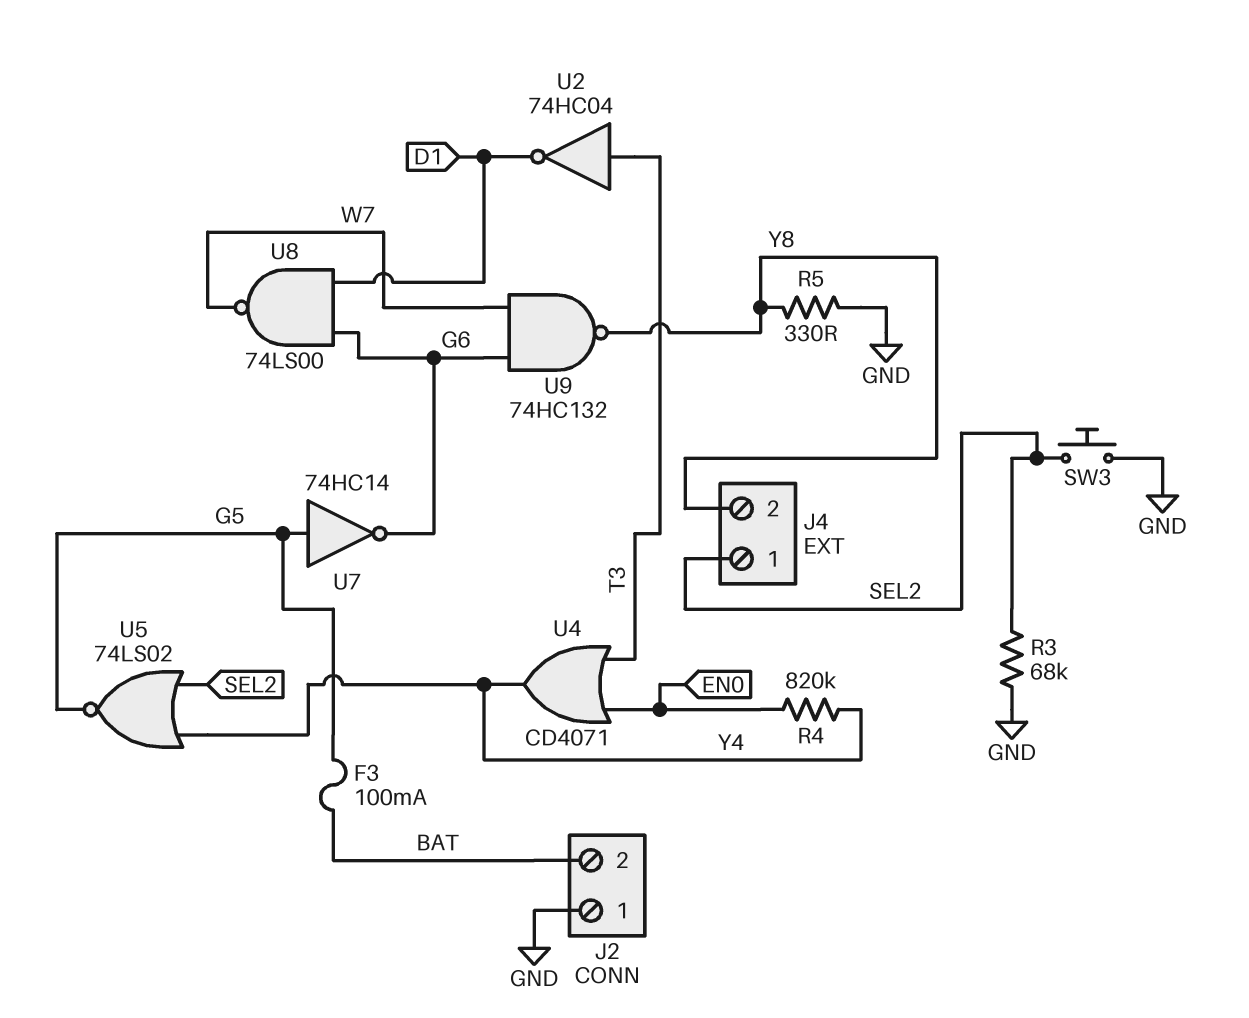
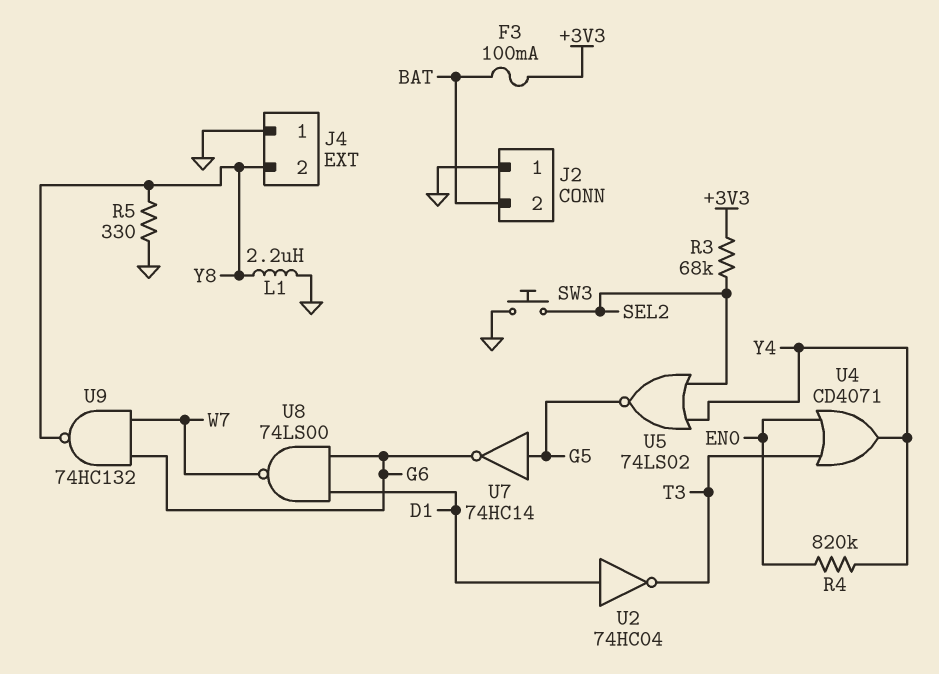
F3: 100mA (BAT, G5) -> 100mA (+3V3, BAT)
J4 pin 1: SEL2 -> GND
L1: none -> 2.2uH (GND, Y8)
R3: 68k (GND, SEL2) -> 68k (+3V3, SEL2)
U2: NOT 74HC04 (in T3, out D1) -> NOT 74HC04 (in D1, out T3)

